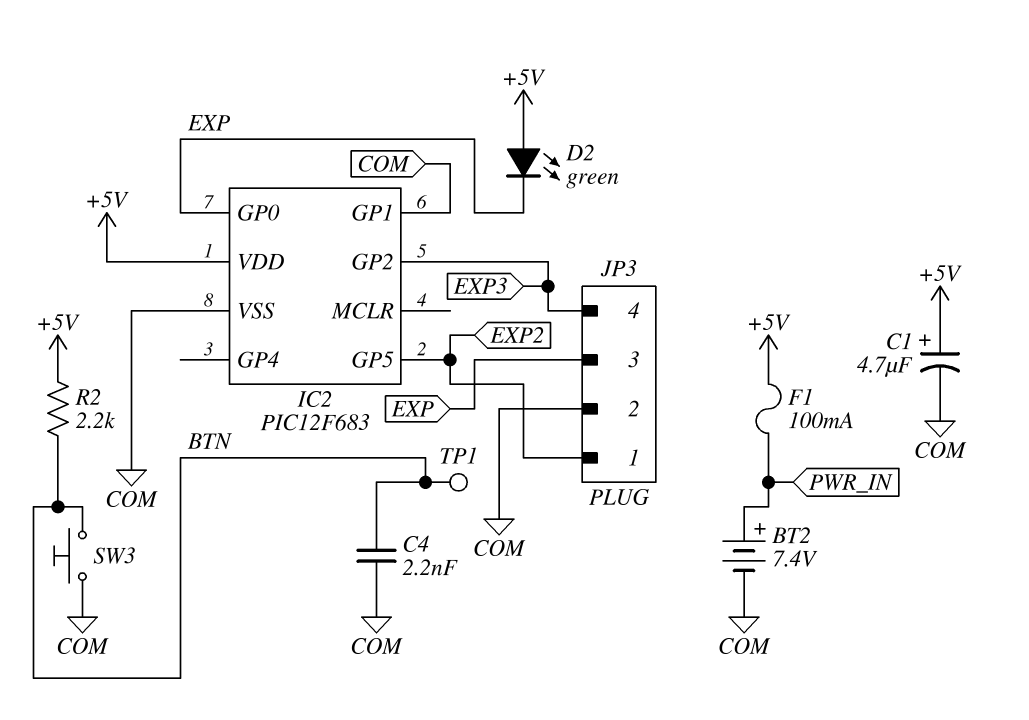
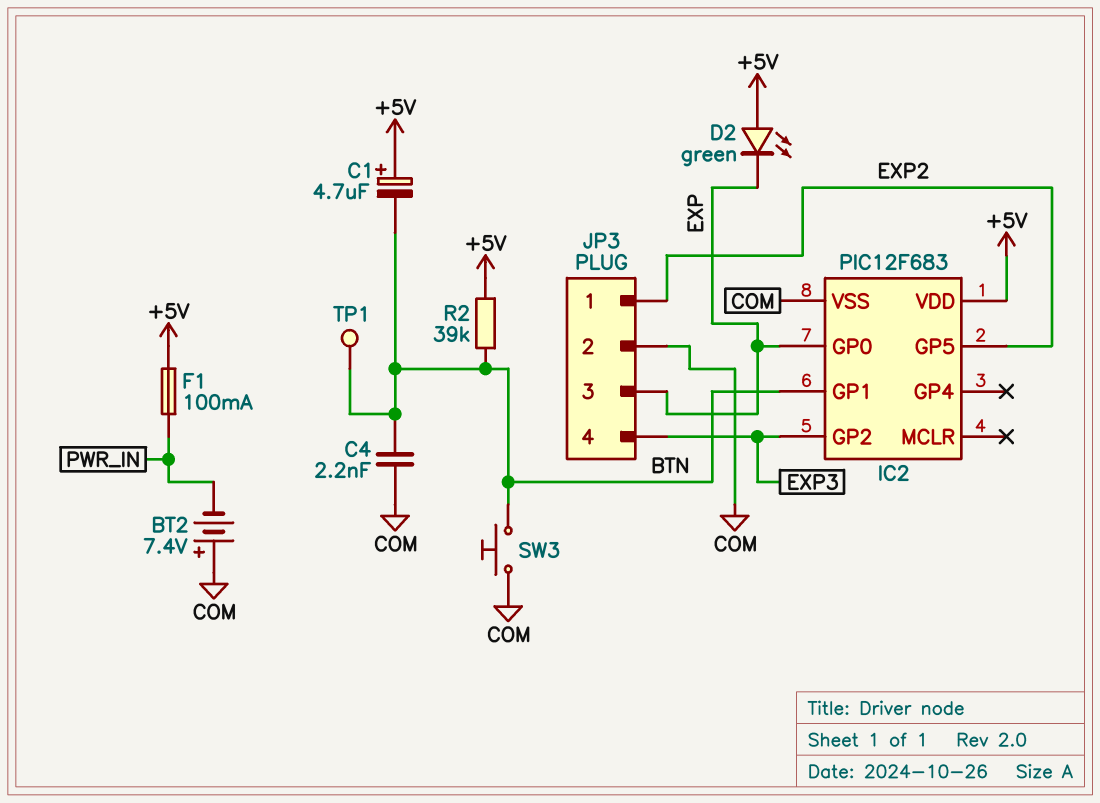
BT2: 7.4V (plus PWR_IN, minus COM) -> 7.4V (plus COM, minus PWR_IN)
C1: 4.7uF (plus +5V, minus COM) -> 4.7uF (plus +5V, minus BTN)
IC2 pin GP1: COM -> BTN
R2: 2.2k (+5V, BTN) -> 39k (+5V, BTN)

